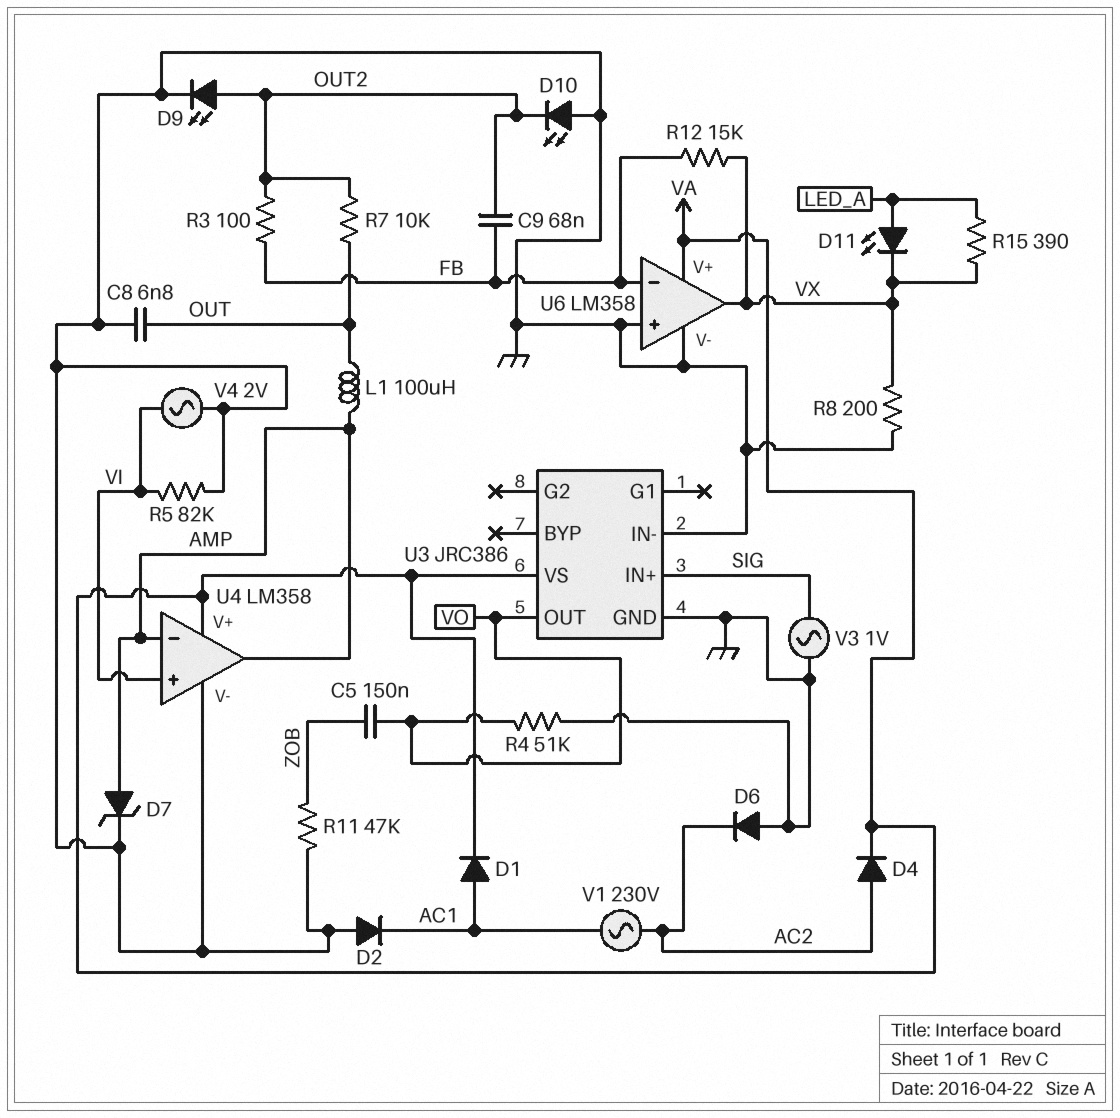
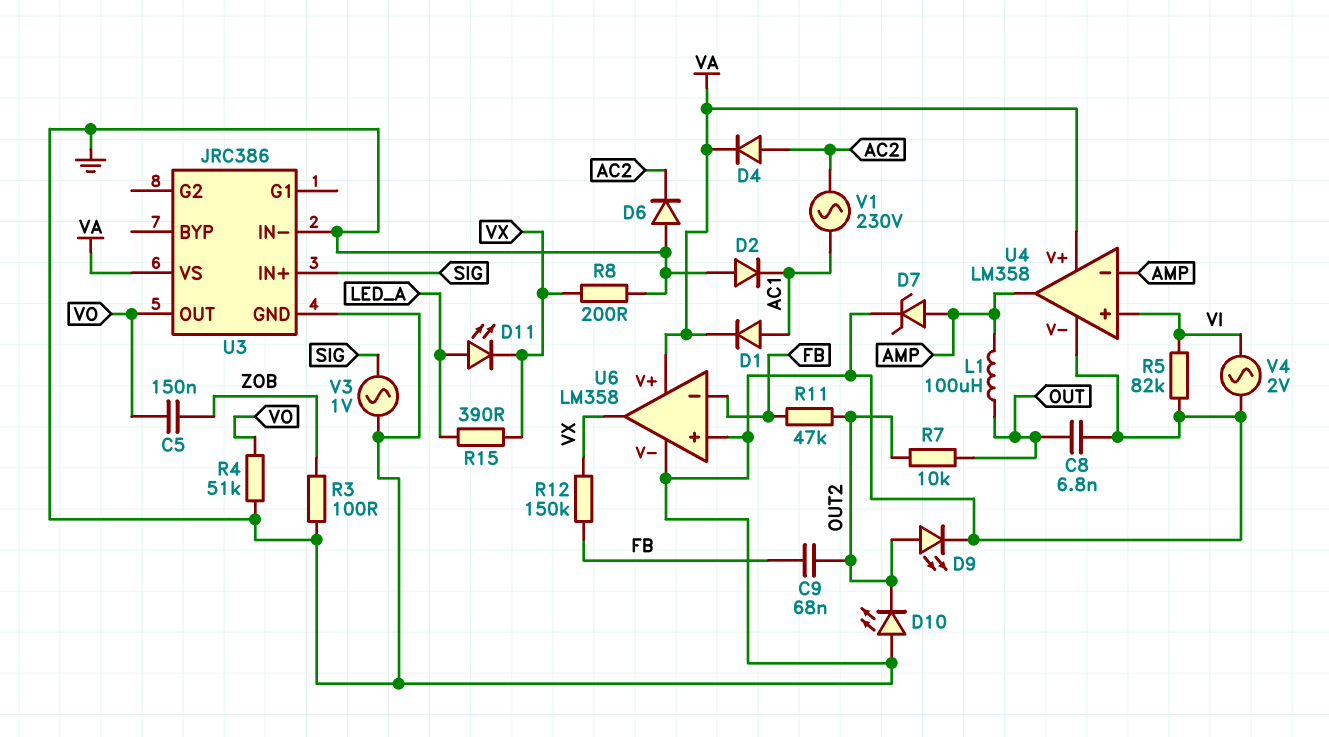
R3: 100 (FB, OUT2) -> 100 (GND, ZOB)
R11: 47k (GND, ZOB) -> 47k (FB, OUT2)
R12: 15k (FB, VX) -> 150k (FB, VX)

